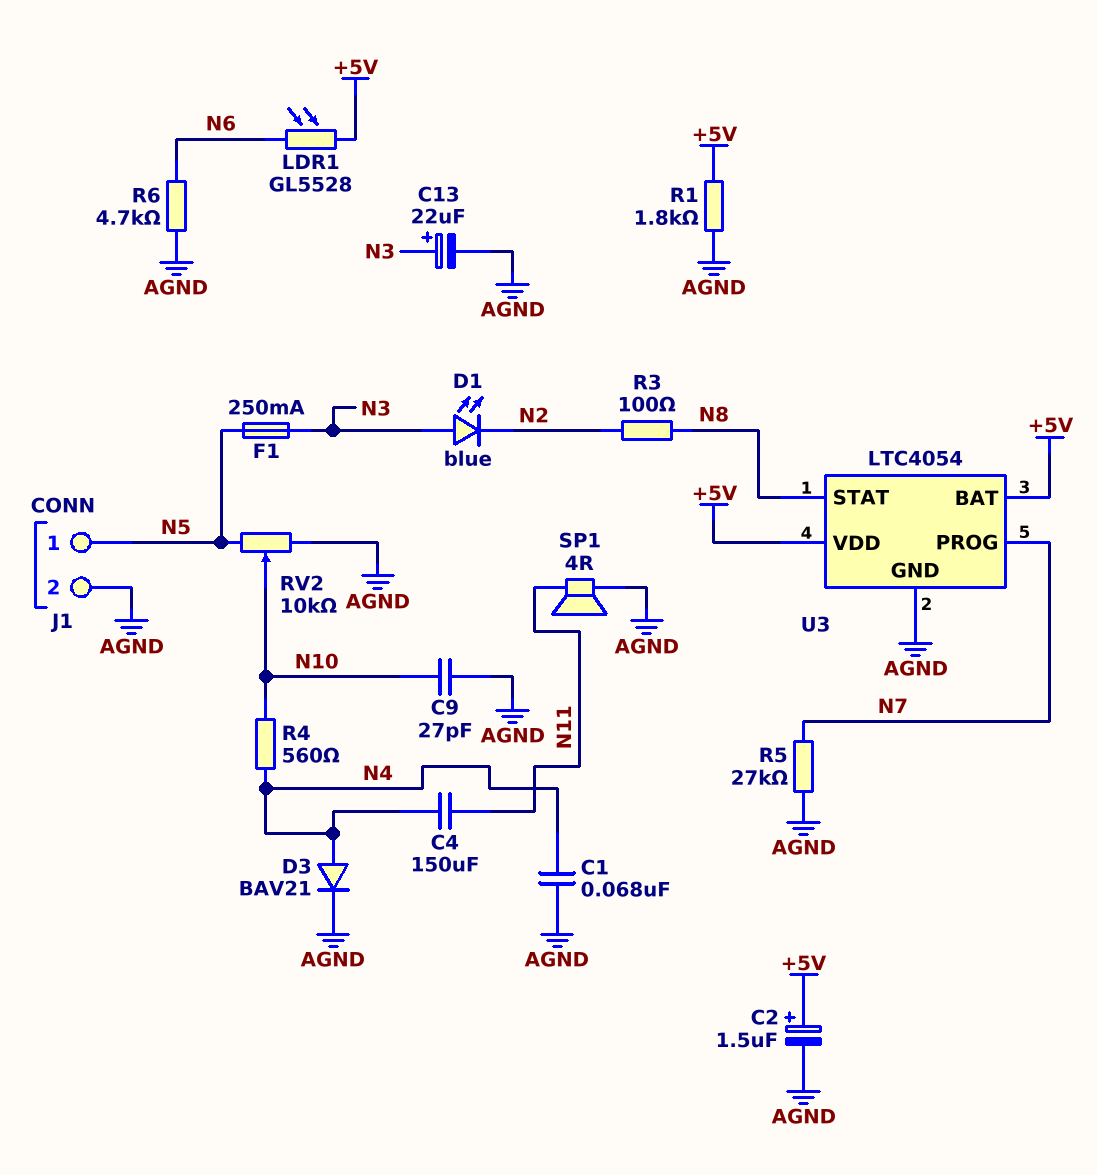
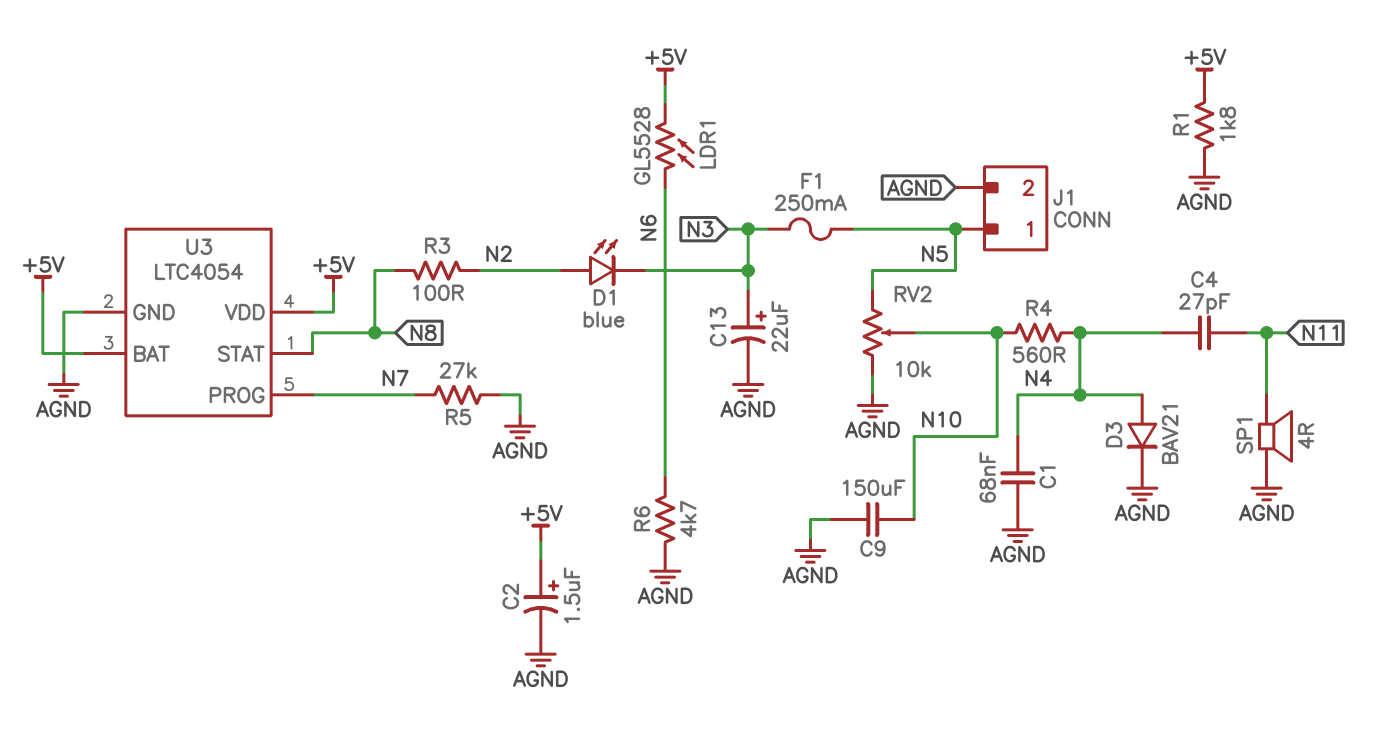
C4: 150uF (N4, N11) -> 27pF (N4, N11)
C9: 27pF (AGND, N10) -> 150uF (AGND, N10)
D1: LED blue (A N3, K N2) -> LED blue (A N2, K N3)

